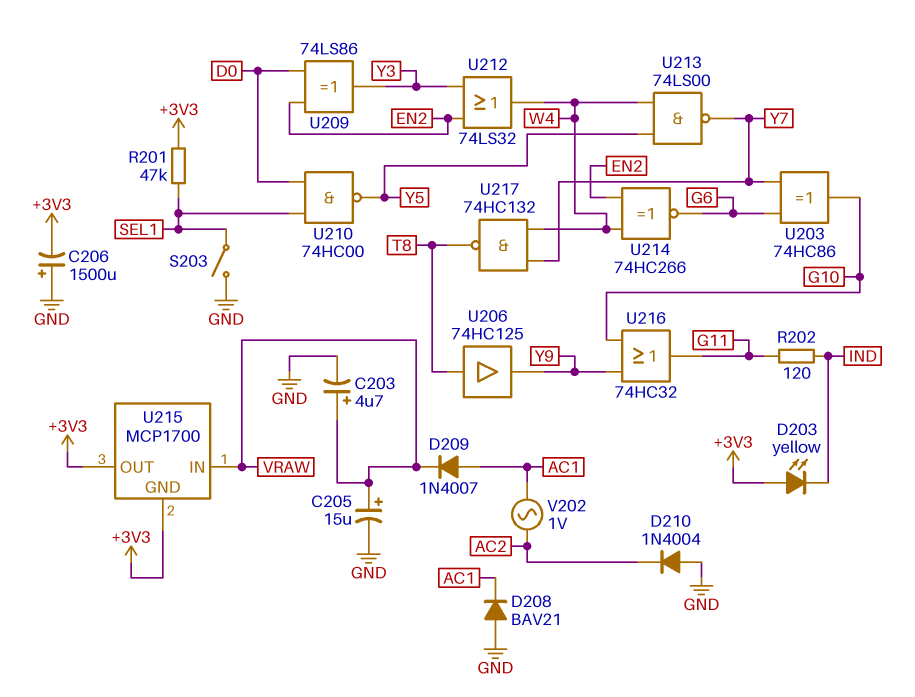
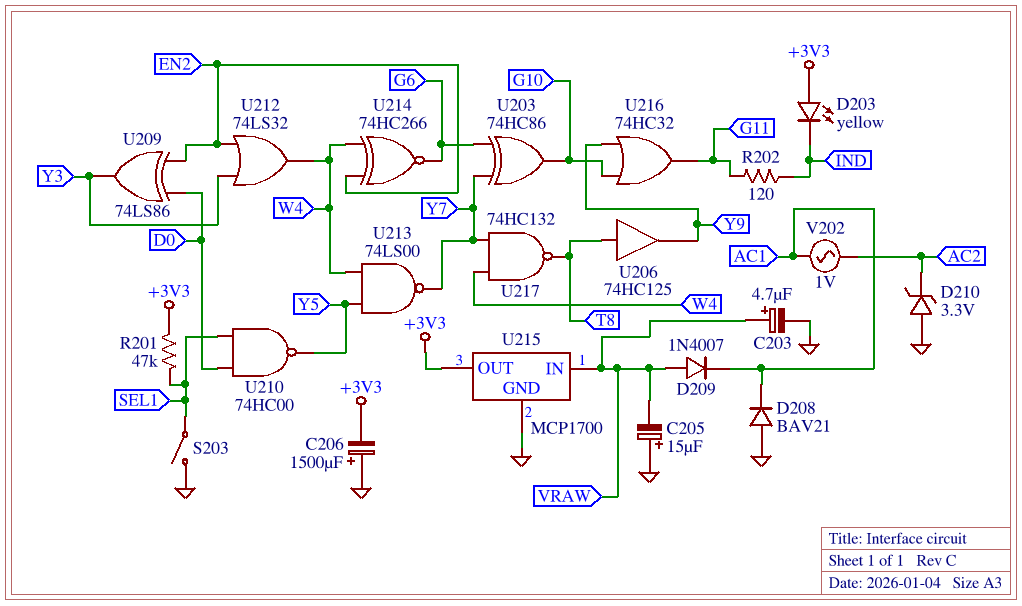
C205: 15uF (plus VRAW, minus GND) -> 15uF (plus GND, minus VRAW)
D209: diode 1N4007 (A AC1, K VRAW) -> diode 1N4007 (A VRAW, K AC1)
D210: diode 1N4004 (A GND, K AC2) -> zener 3.3V (A GND, K AC2)
U215 pin GND: +3V3 -> GND

